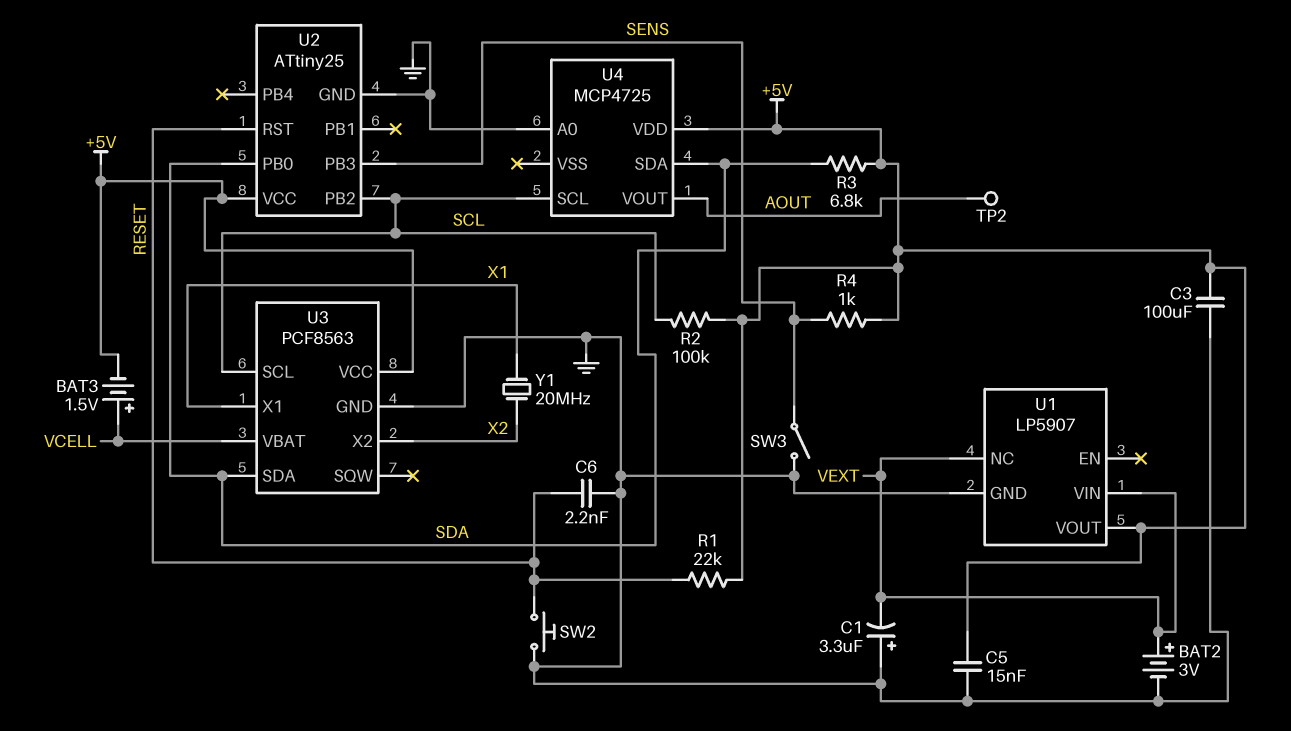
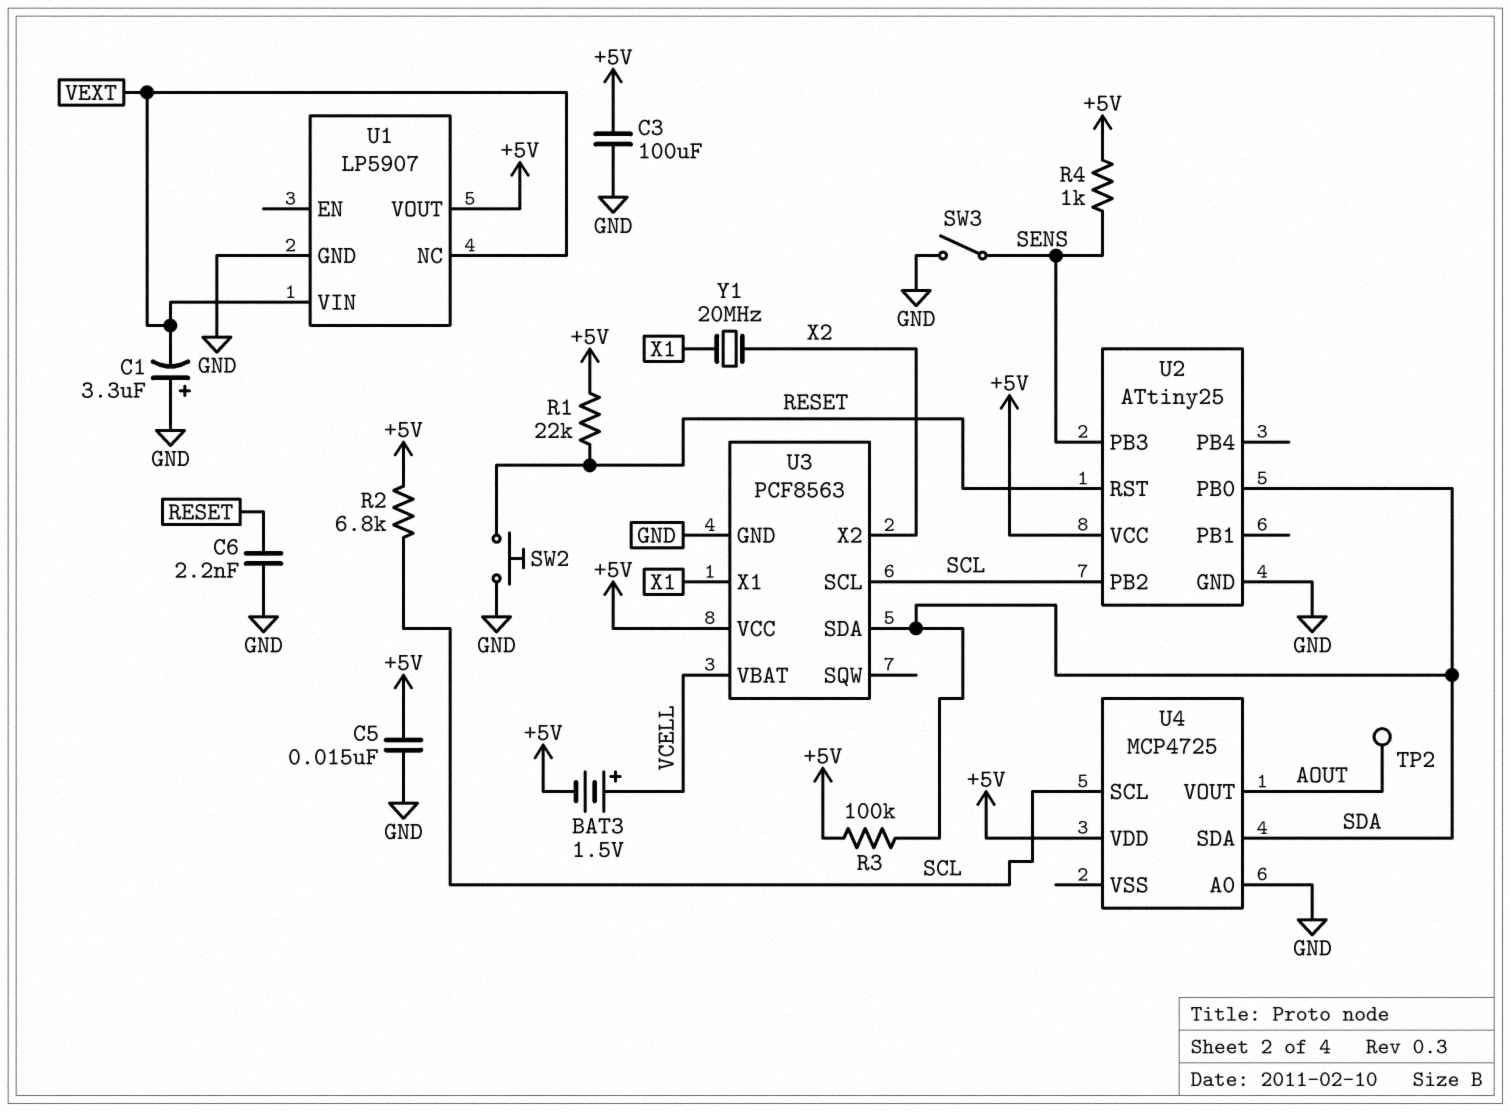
BAT2: 3V (plus VEXT, minus GND) -> none
R2: 100k (+5V, SCL) -> 6.8k (+5V, SCL)
R3: 6.8k (+5V, SDA) -> 100k (+5V, SDA)

